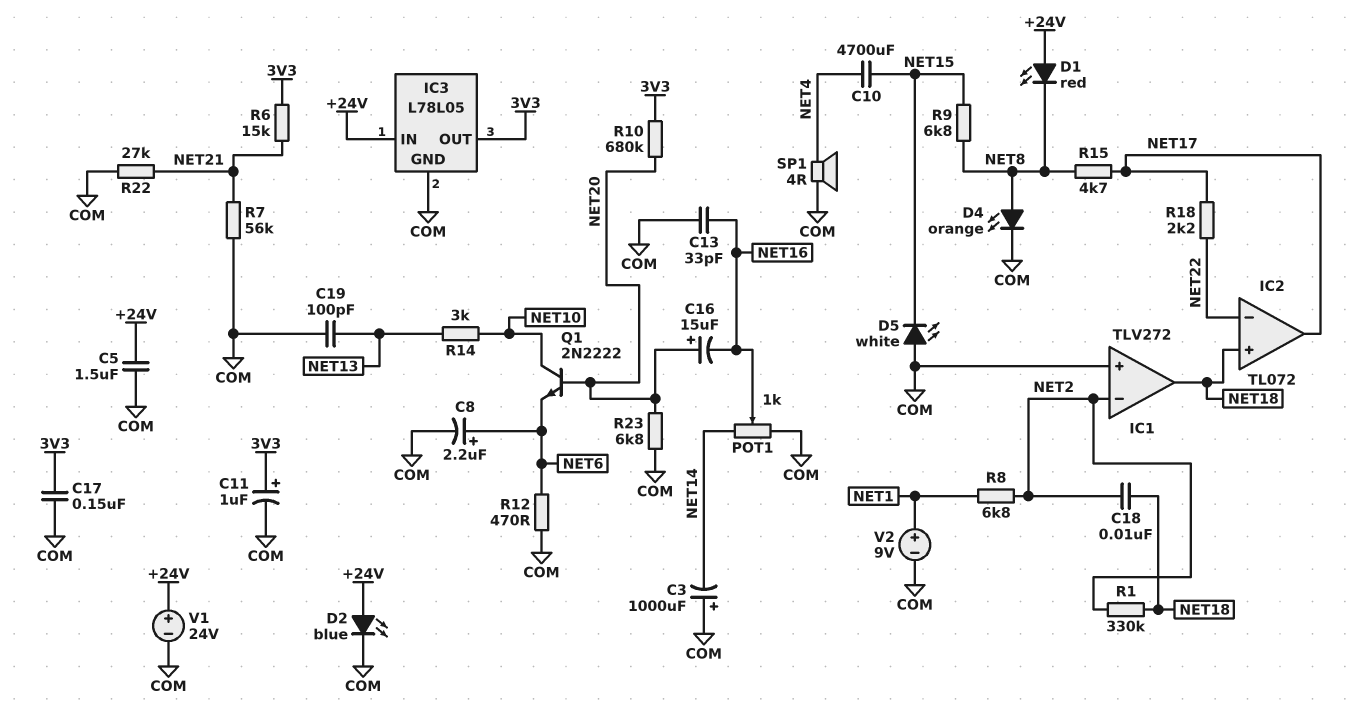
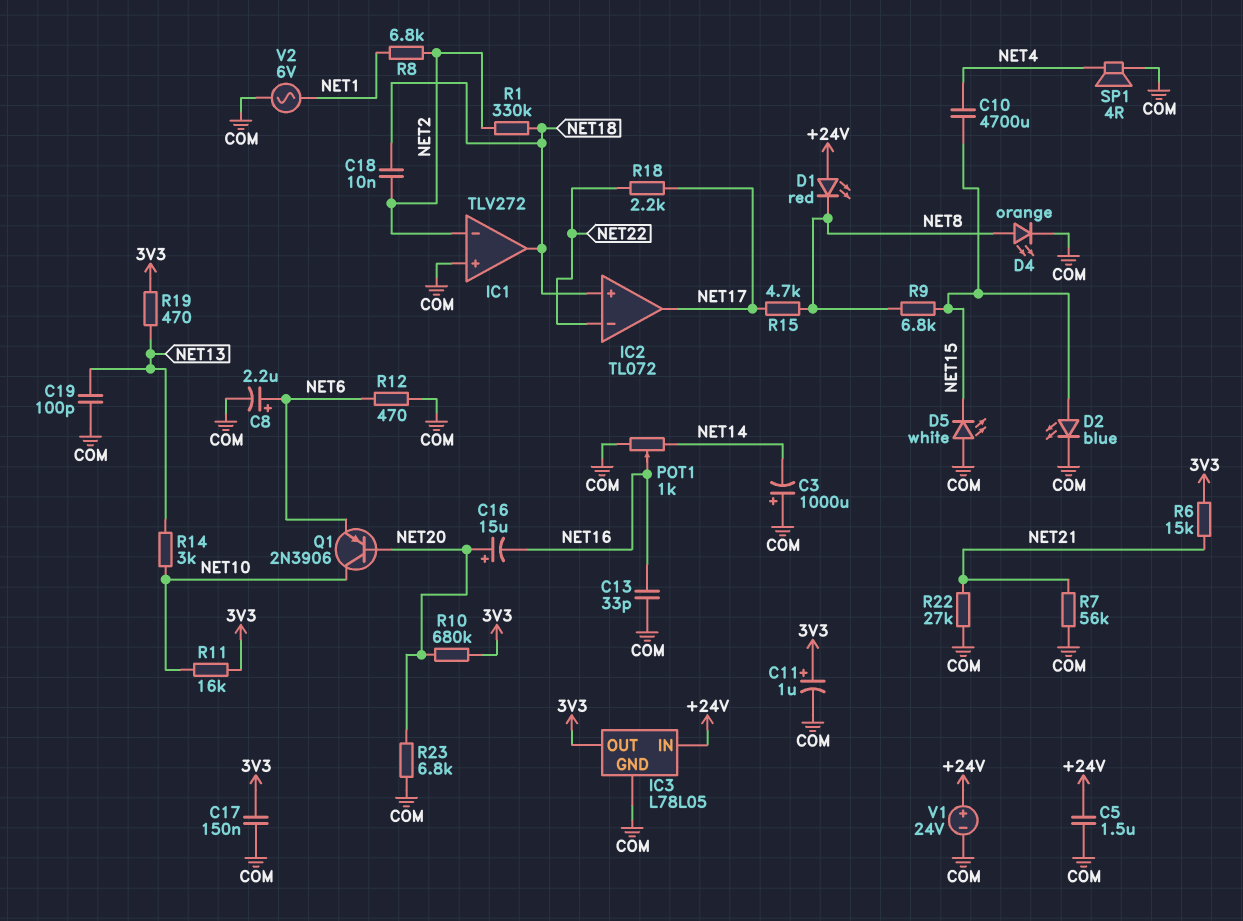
D2: LED blue (A +24V, K COM) -> LED blue (A NET15, K COM)
Q1: NPN 2N2222 (B NET20, C NET10, E NET6) -> PNP 2N3906 (B NET20, C NET10, E NET6)
R11: none -> 16k (3V3, NET10)
R19: none -> 470 (3V3, NET13)
V2: 9V (plus NET1, minus COM) -> AC 6V (COM, NET1)

